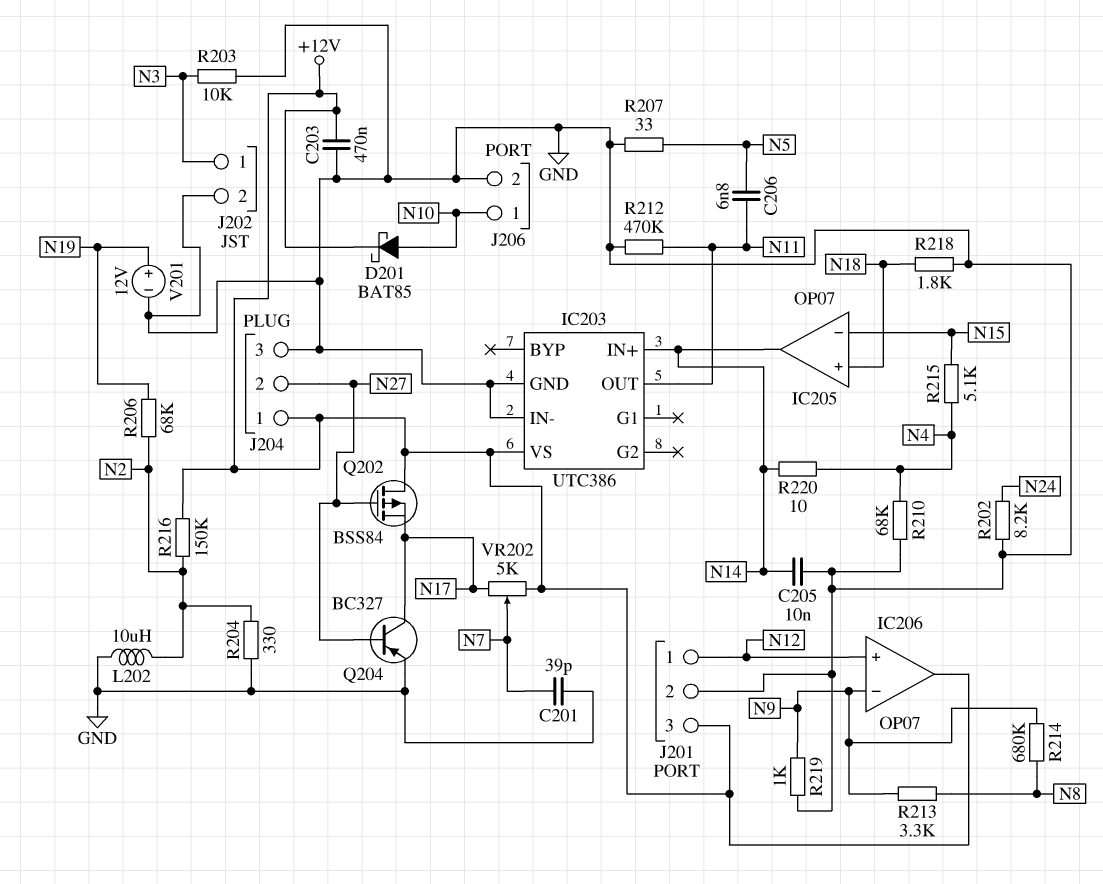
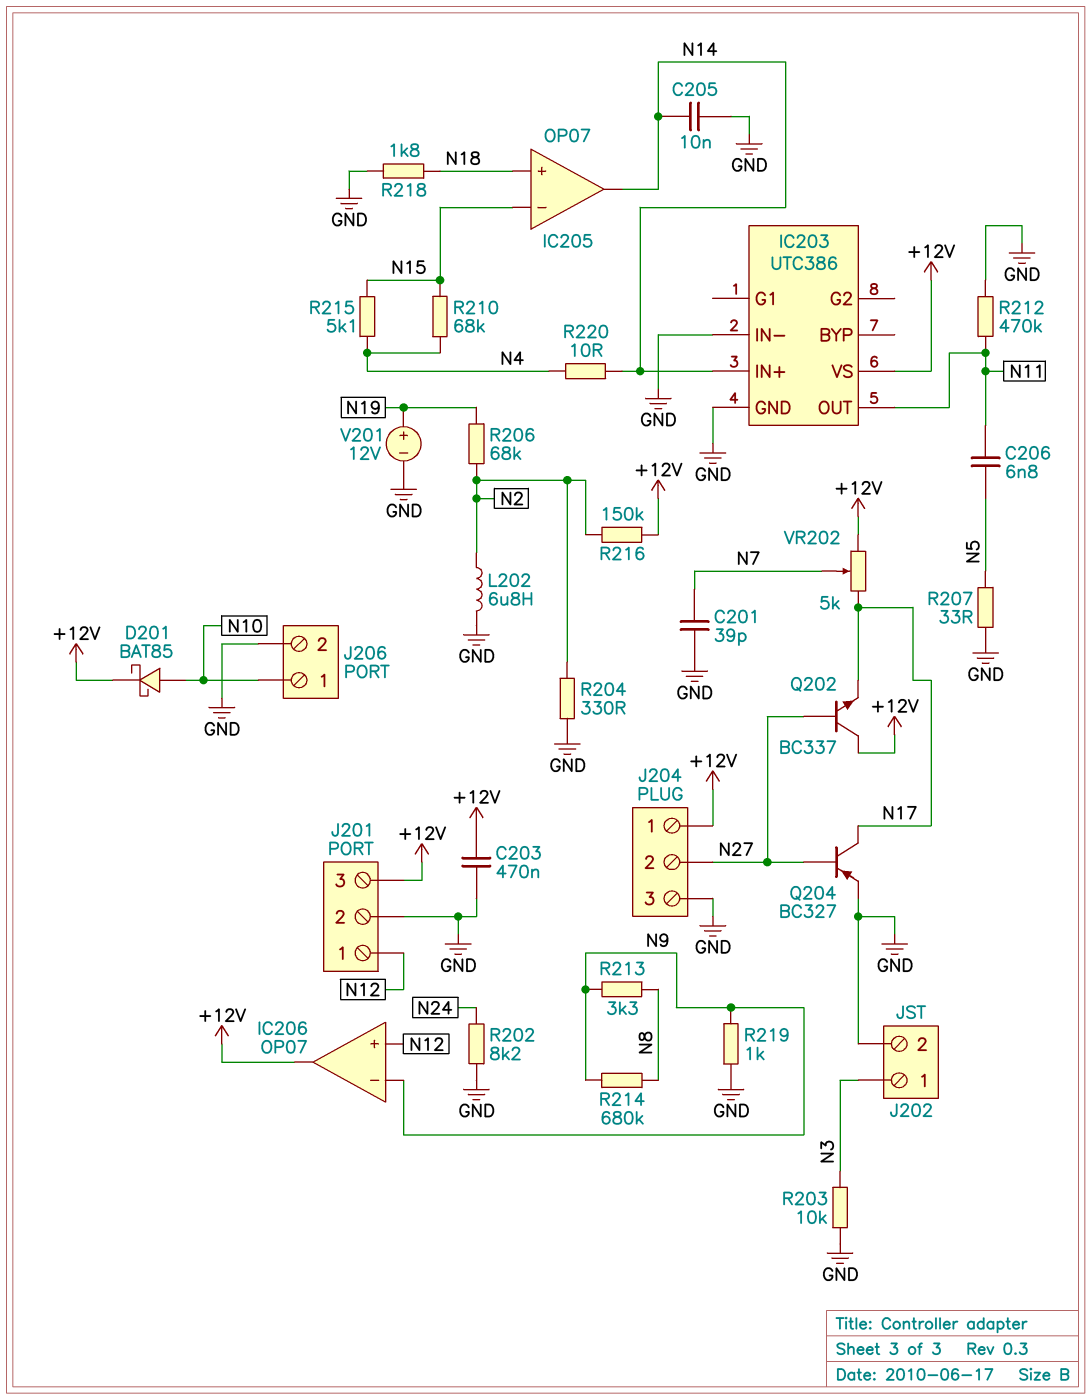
L202: 10uH (GND, N2) -> 6.8uH (GND, N2)
Q202: PMOS BSS84 (G N27, D +12V, S N17) -> NPN BC337 (B N27, C +12V, E N17)
R210: 68k (GND, N4) -> 68k (N4, N15)

